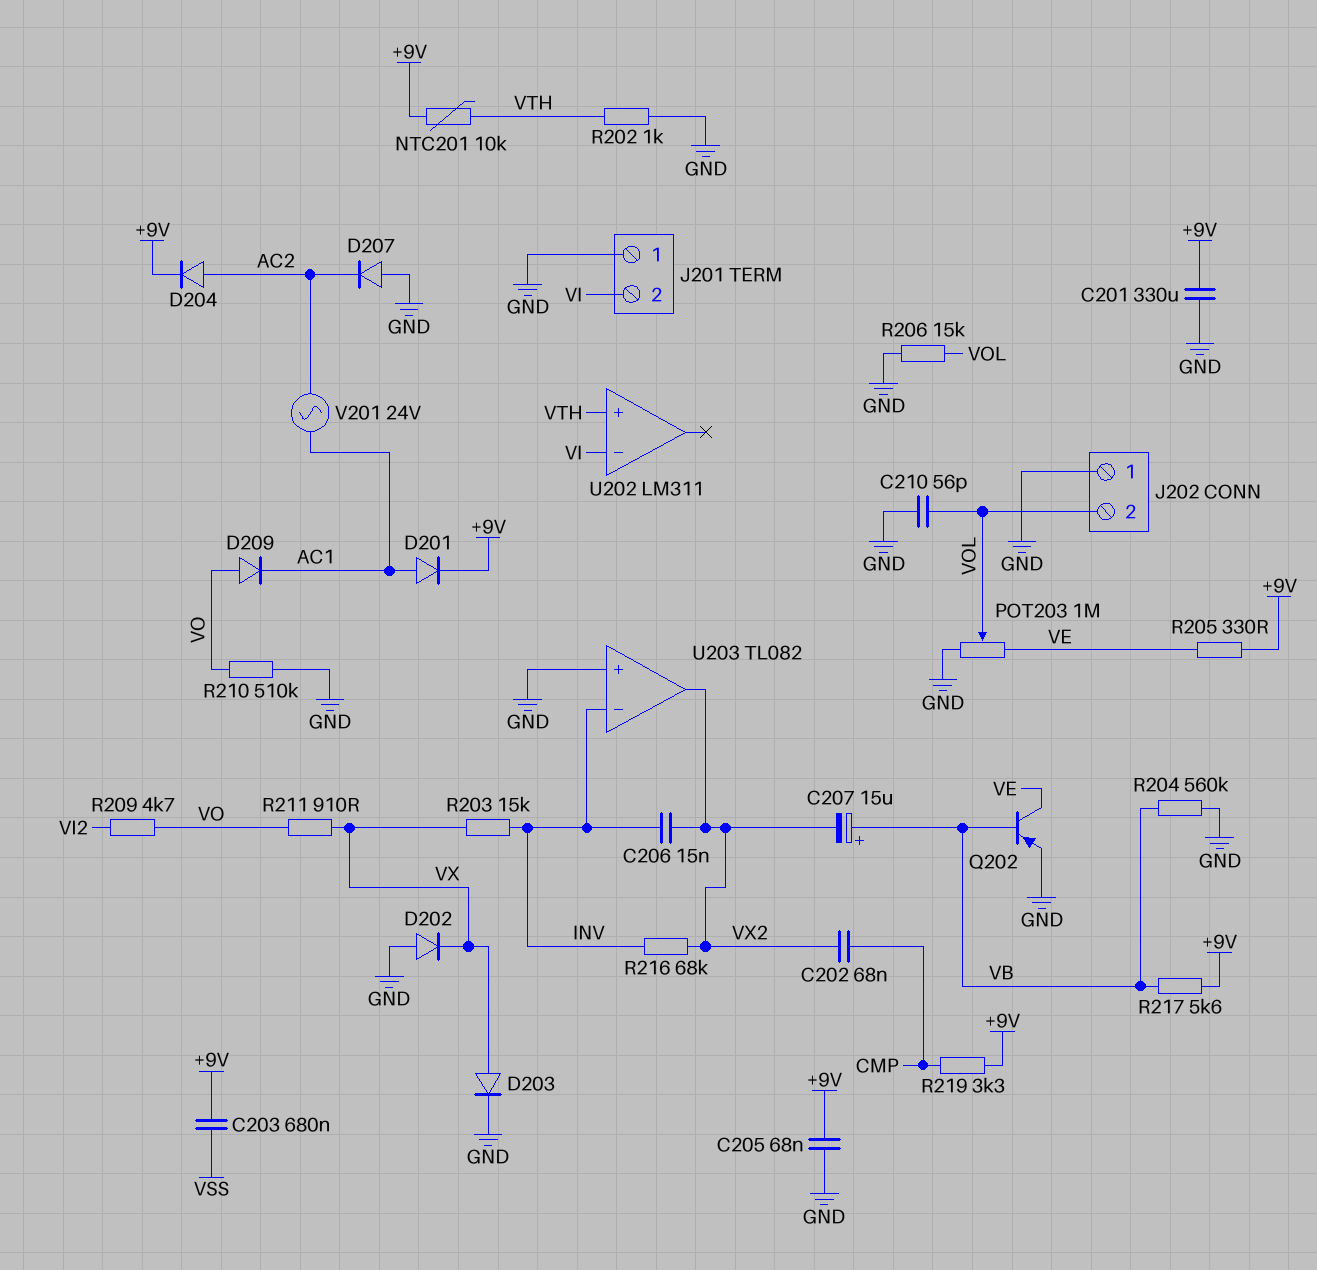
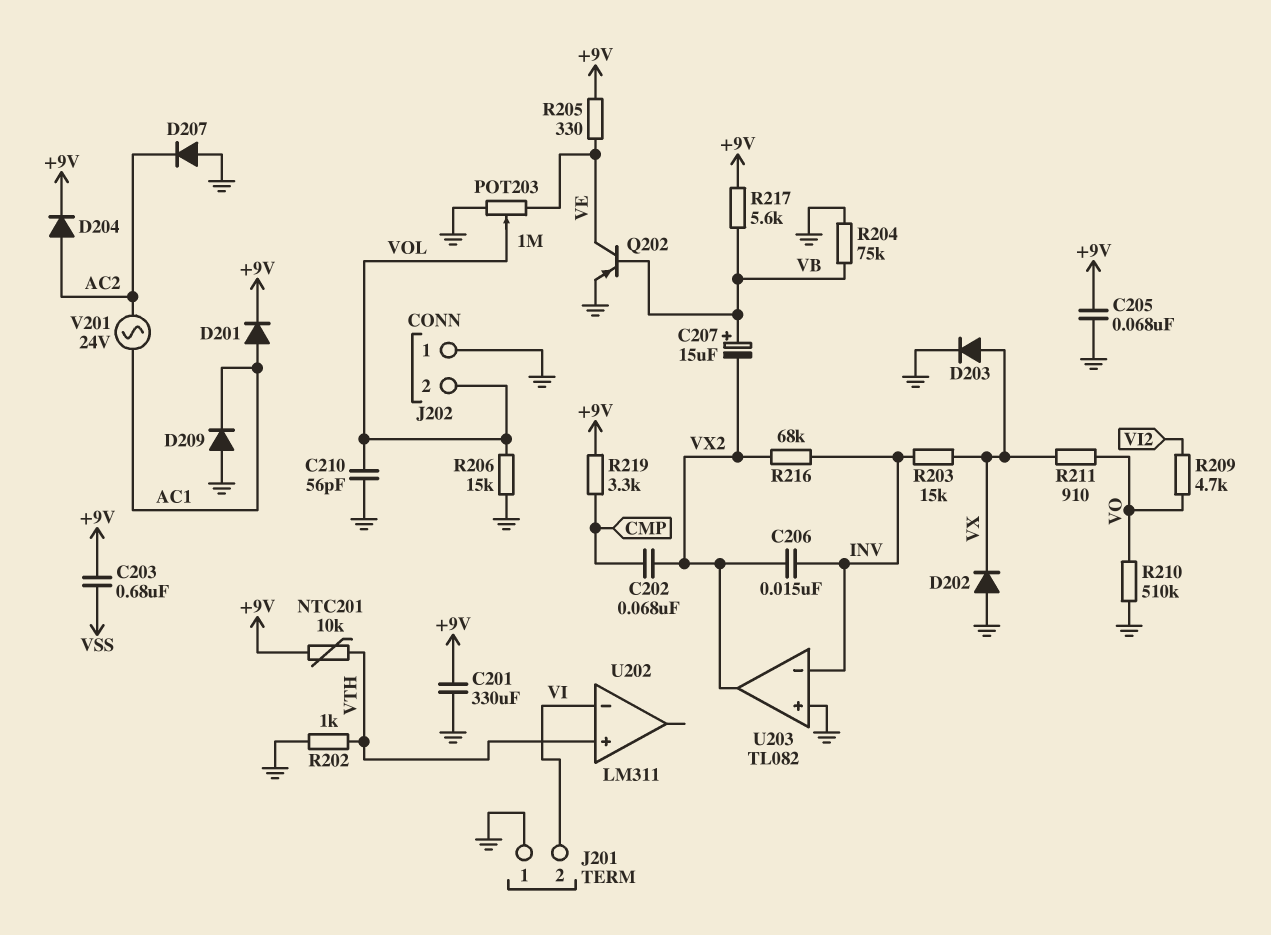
D209: diode (A VO, K AC1) -> diode (A GND, K AC1)
R204: 560k (GND, VB) -> 75k (GND, VB)

